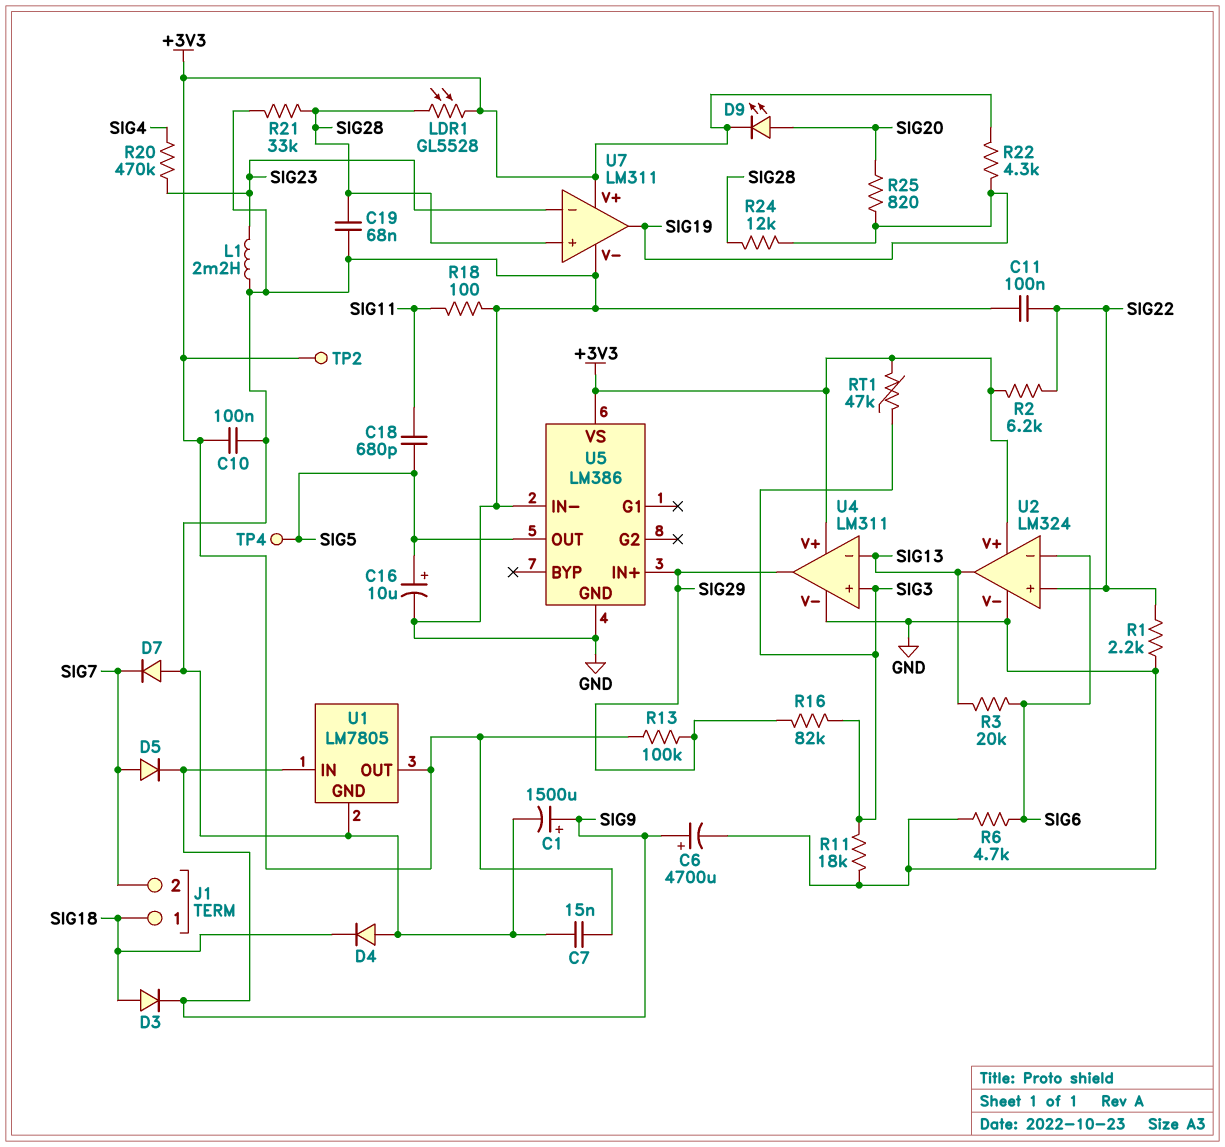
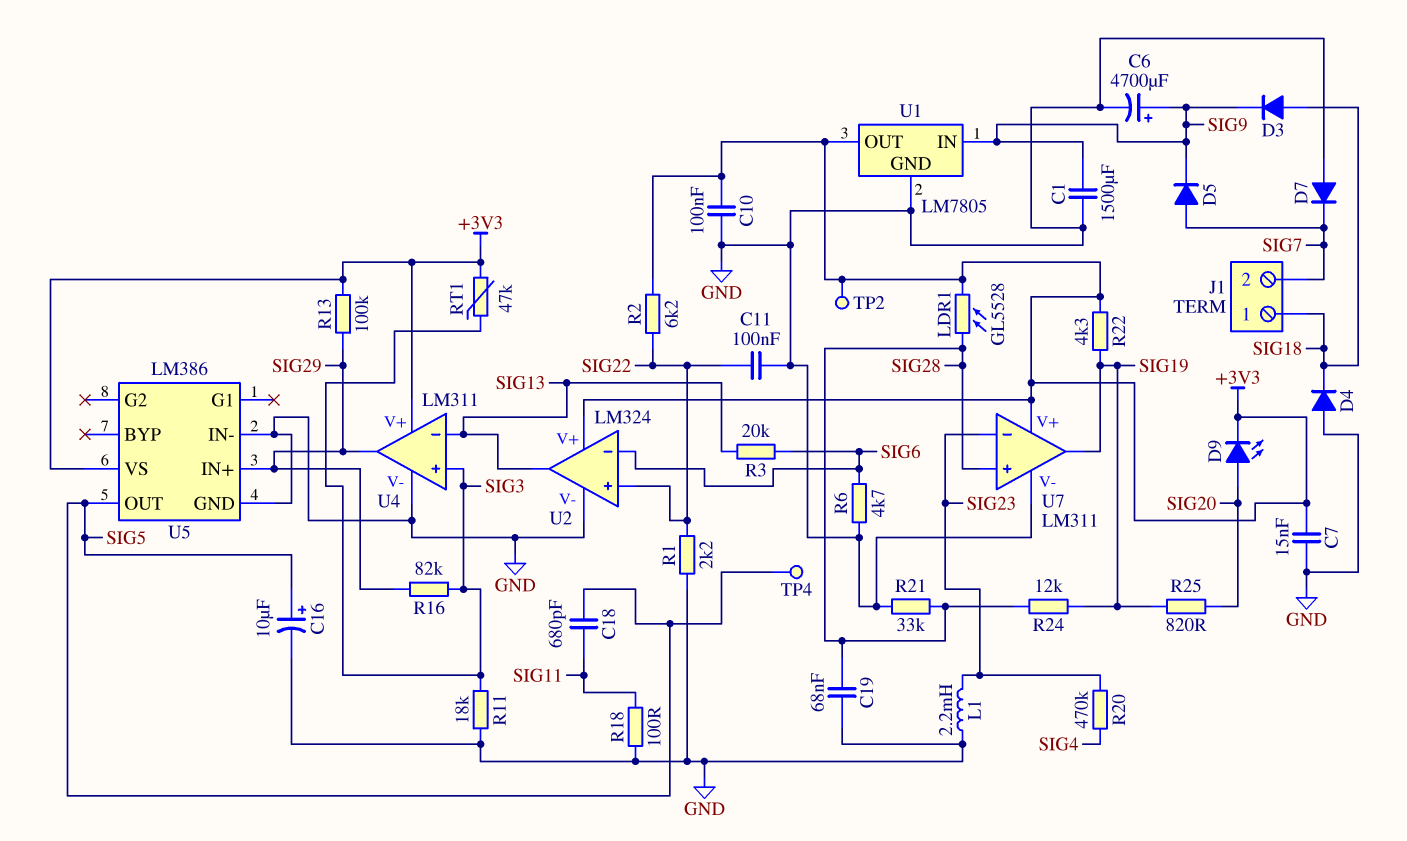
C1: 1500uF (plus SIG9, minus GND) -> 1500uF (GND, SIG9)

